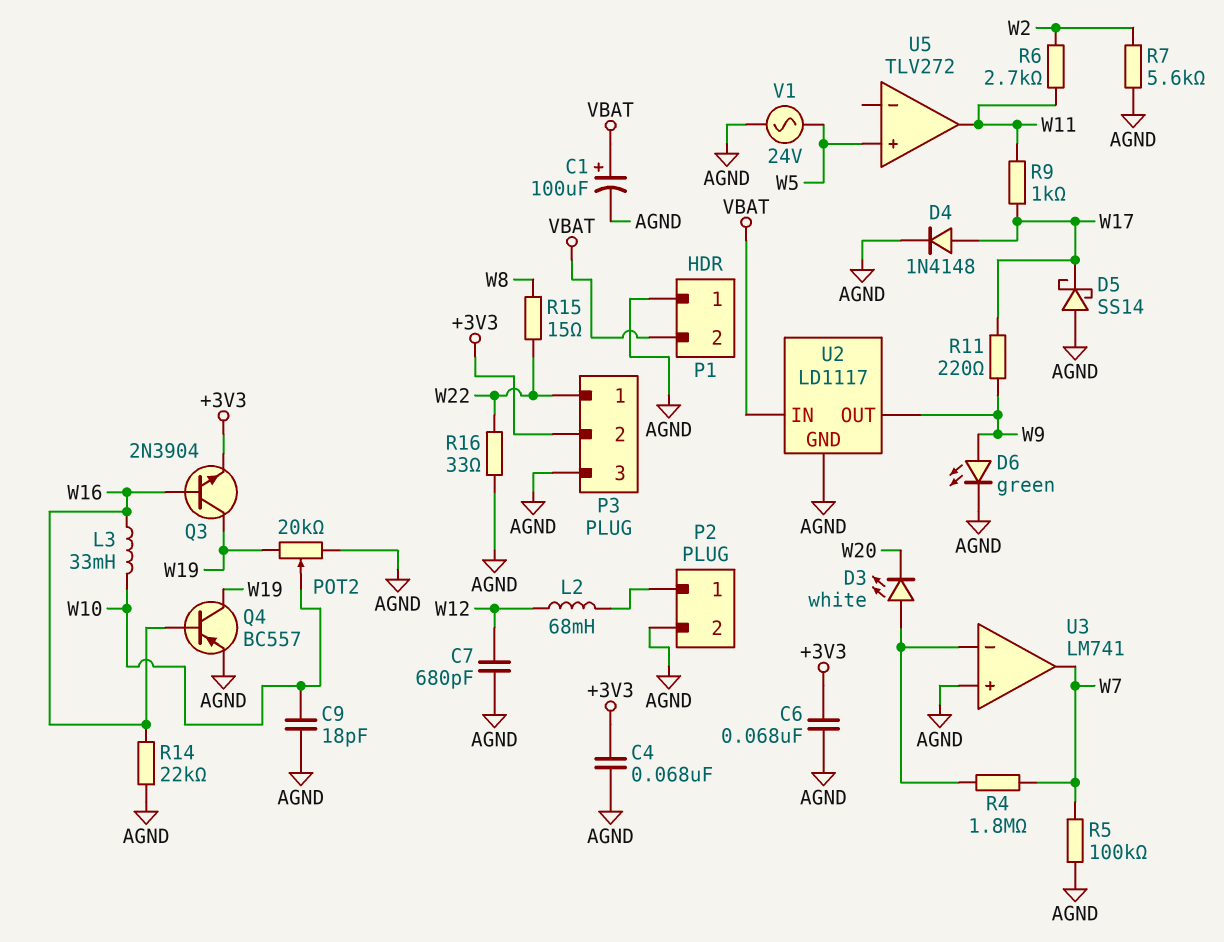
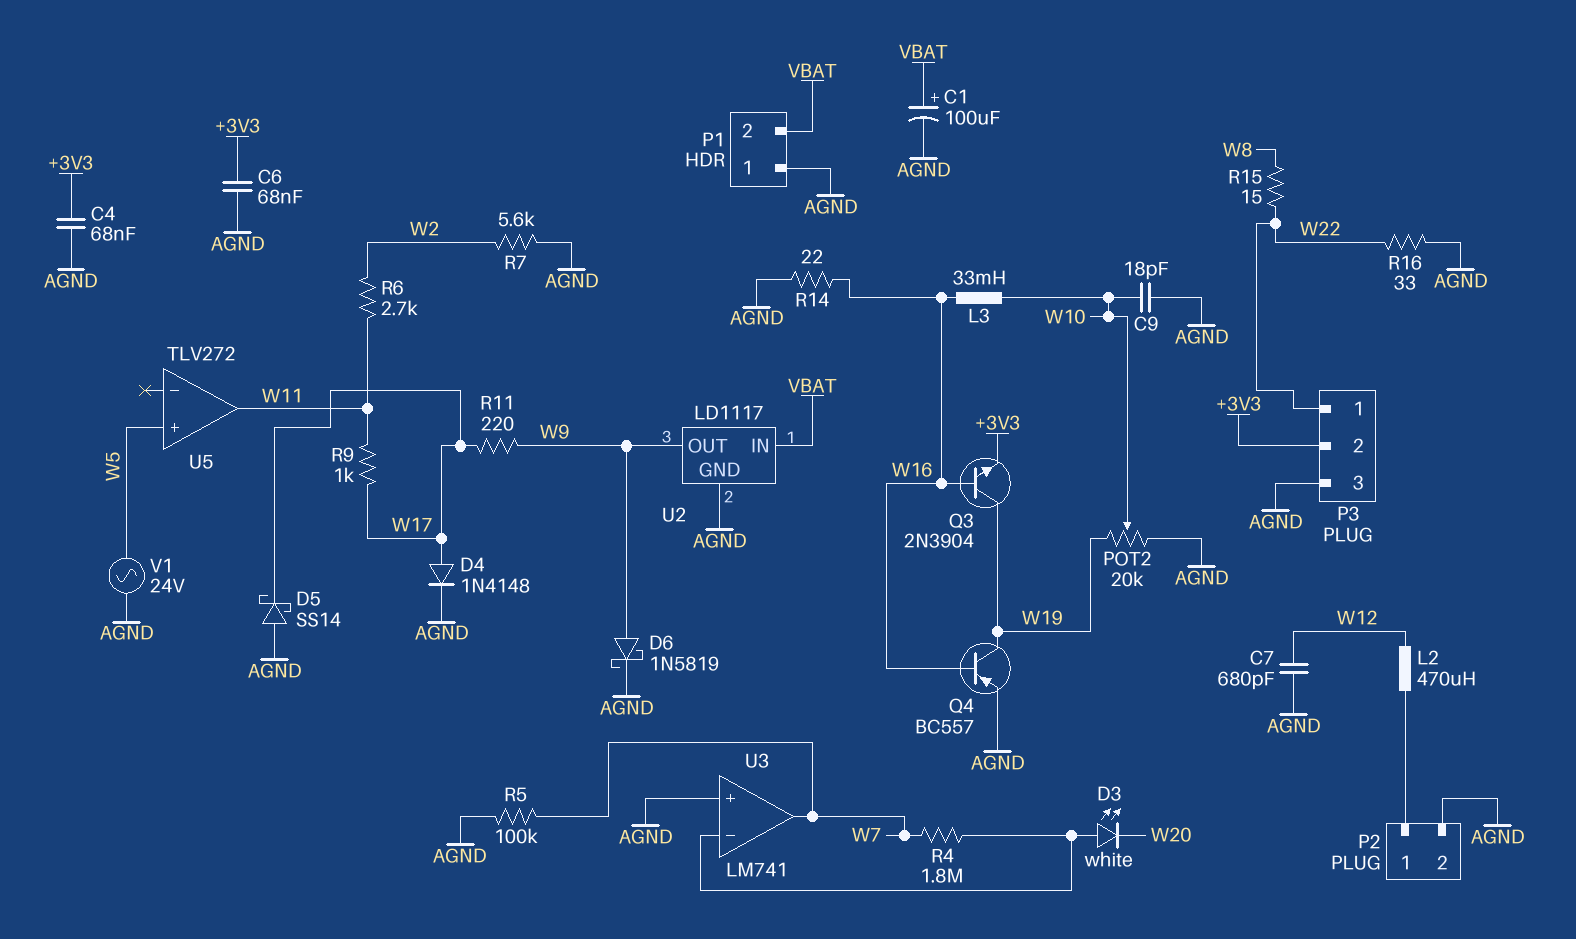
D6: LED green (A W9, K AGND) -> schottky 1N5819 (A W9, K AGND)
L2: 68mH (P2/1, W12) -> 470uH (P2/1, W12)
R14: 22k (AGND, W16) -> 22 (AGND, W16)

